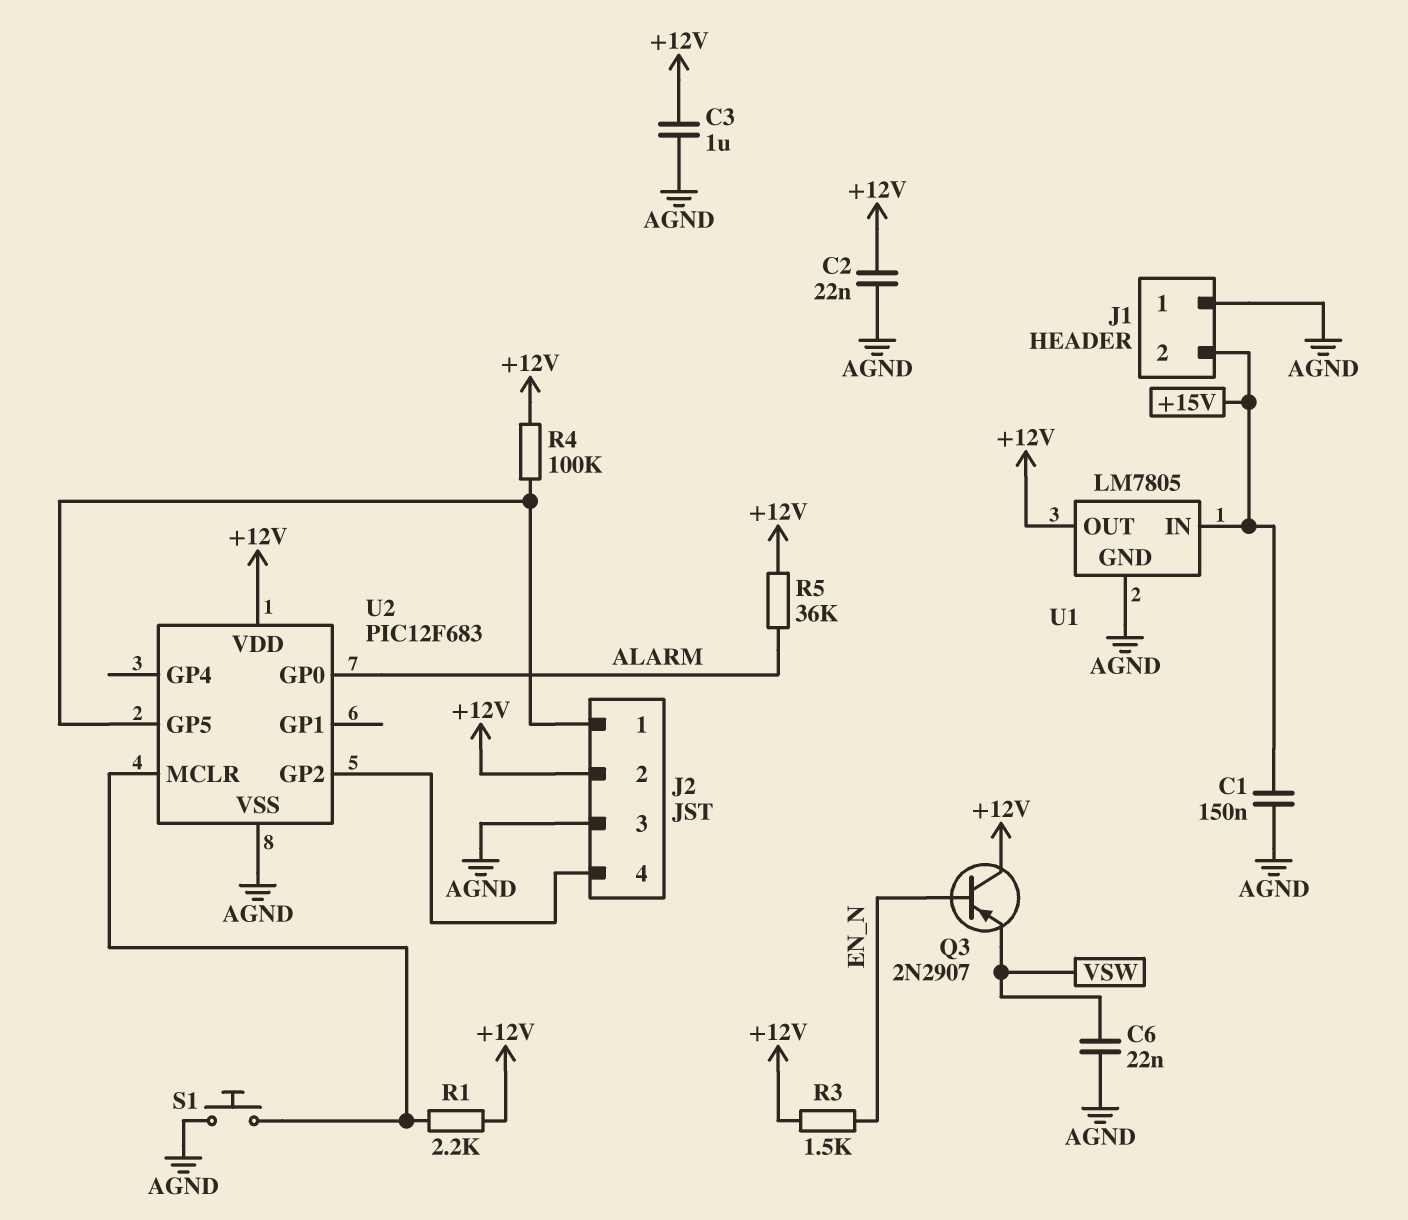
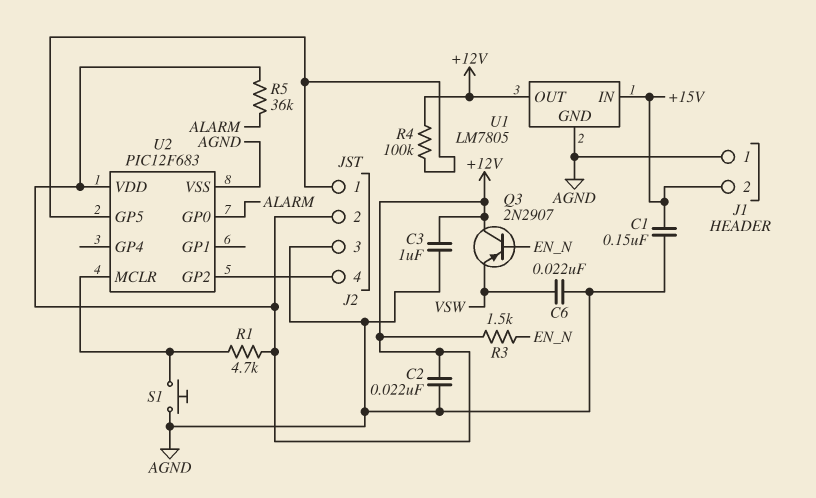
R1: 2.2k (+12V, U2/MCLR) -> 4.7k (+12V, U2/MCLR)

